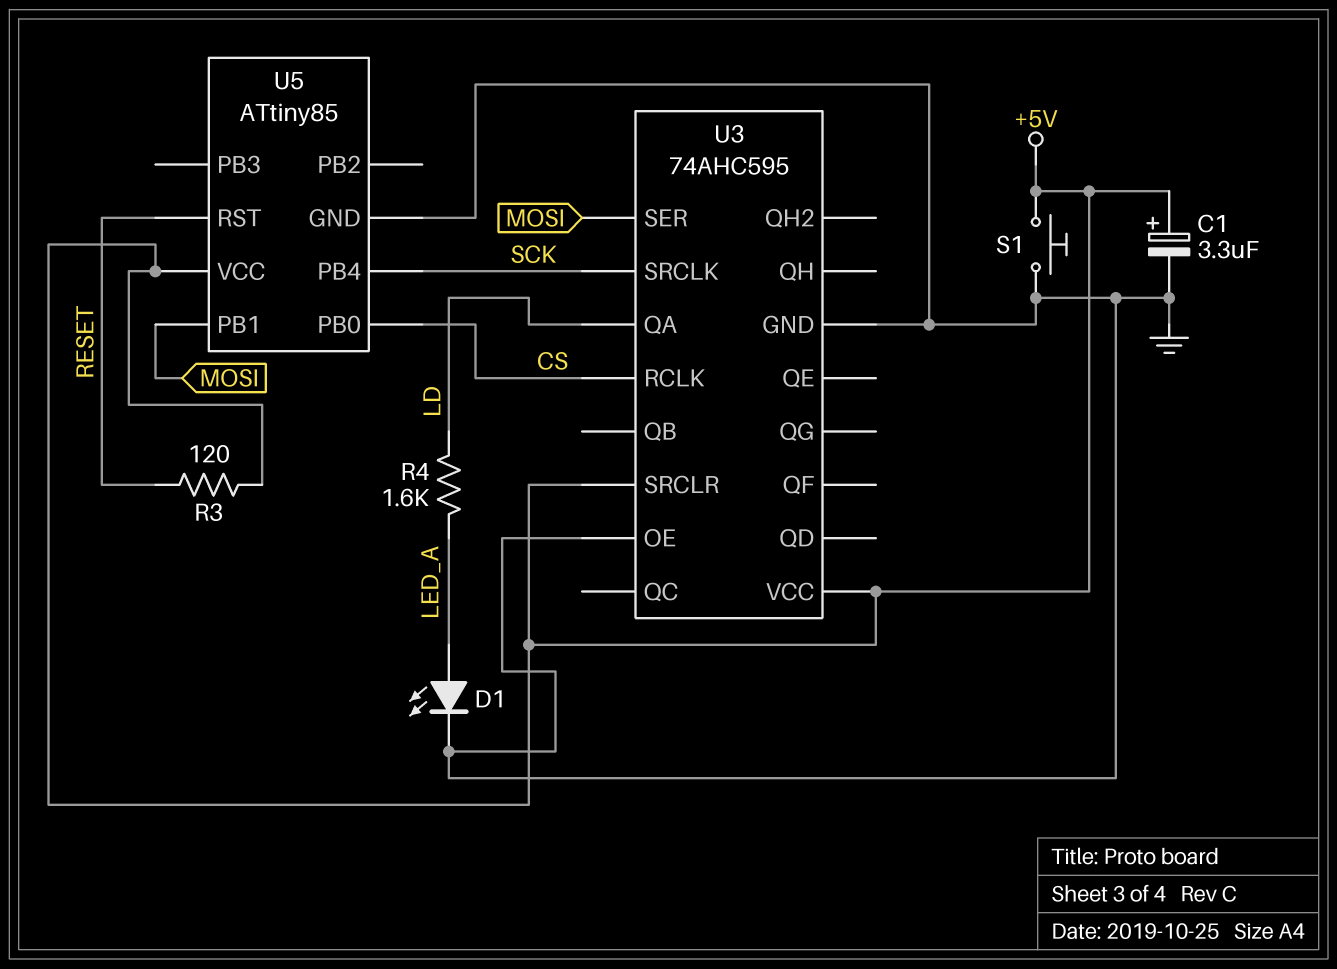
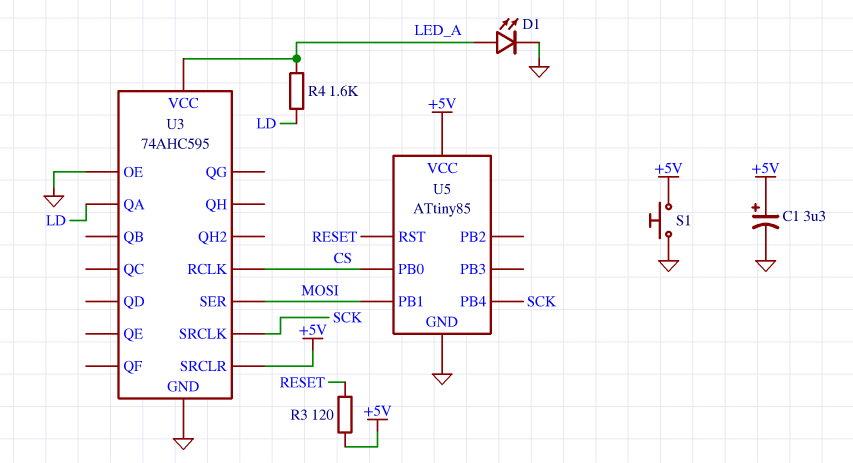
U3 pin VCC: +5V -> LED_A

